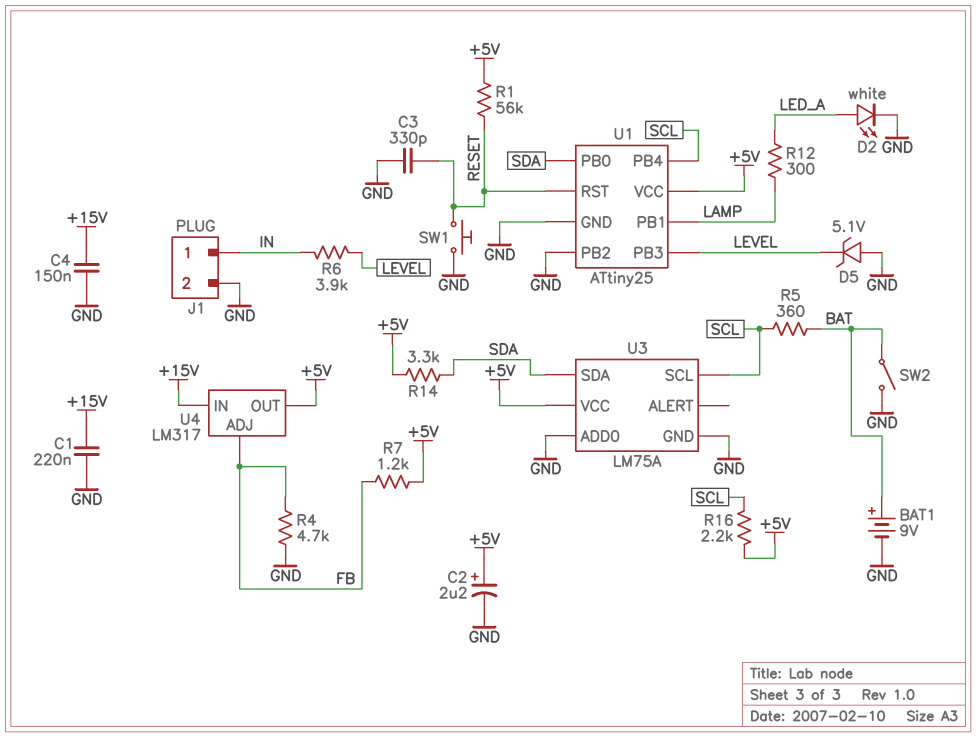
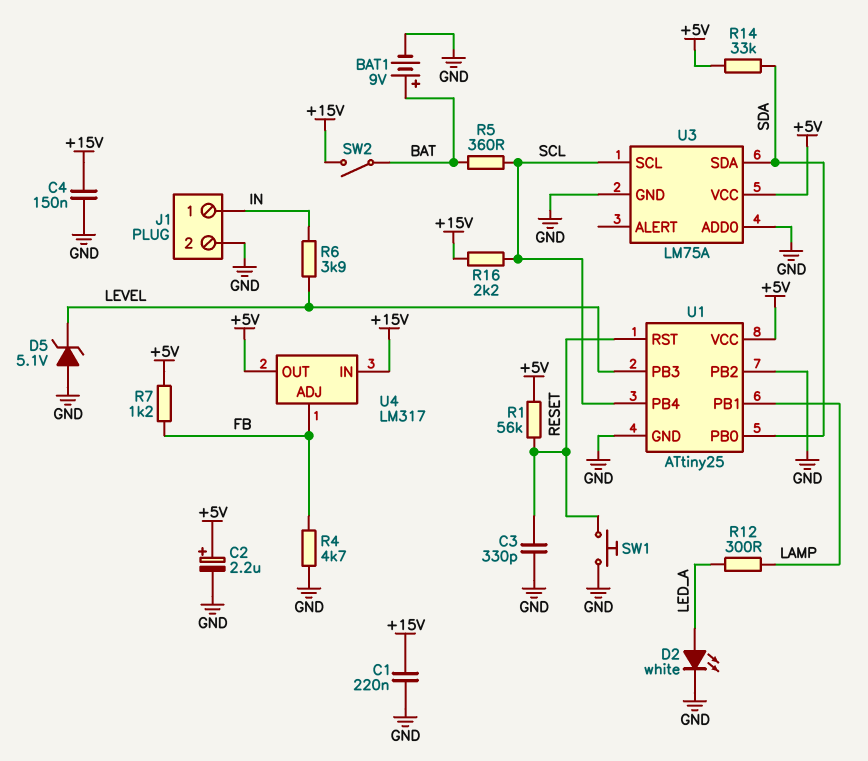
R14: 3.3k (+5V, SDA) -> 33k (+5V, SDA)
R16: 2.2k (+5V, SCL) -> 2.2k (+15V, SCL)
SW2: switch (BAT, GND) -> switch (+15V, BAT)

